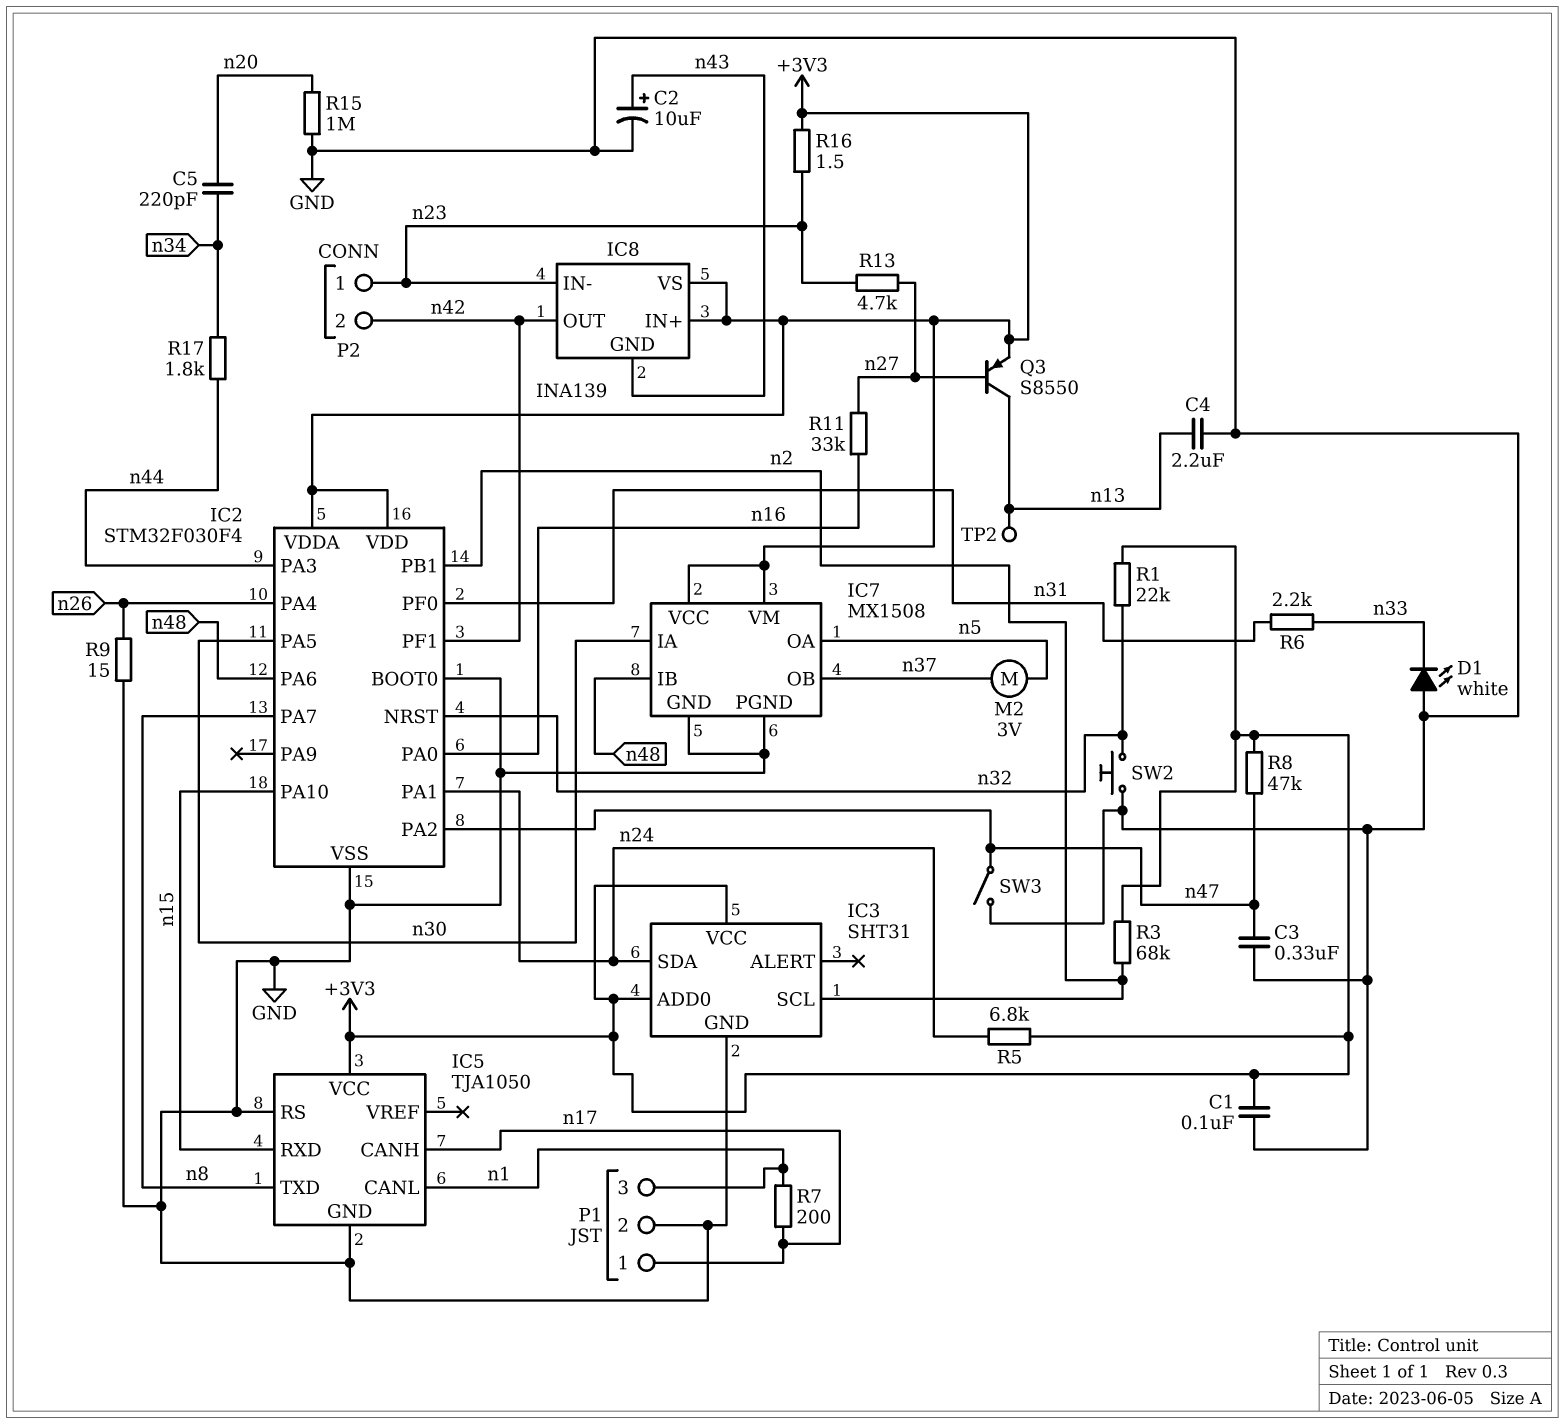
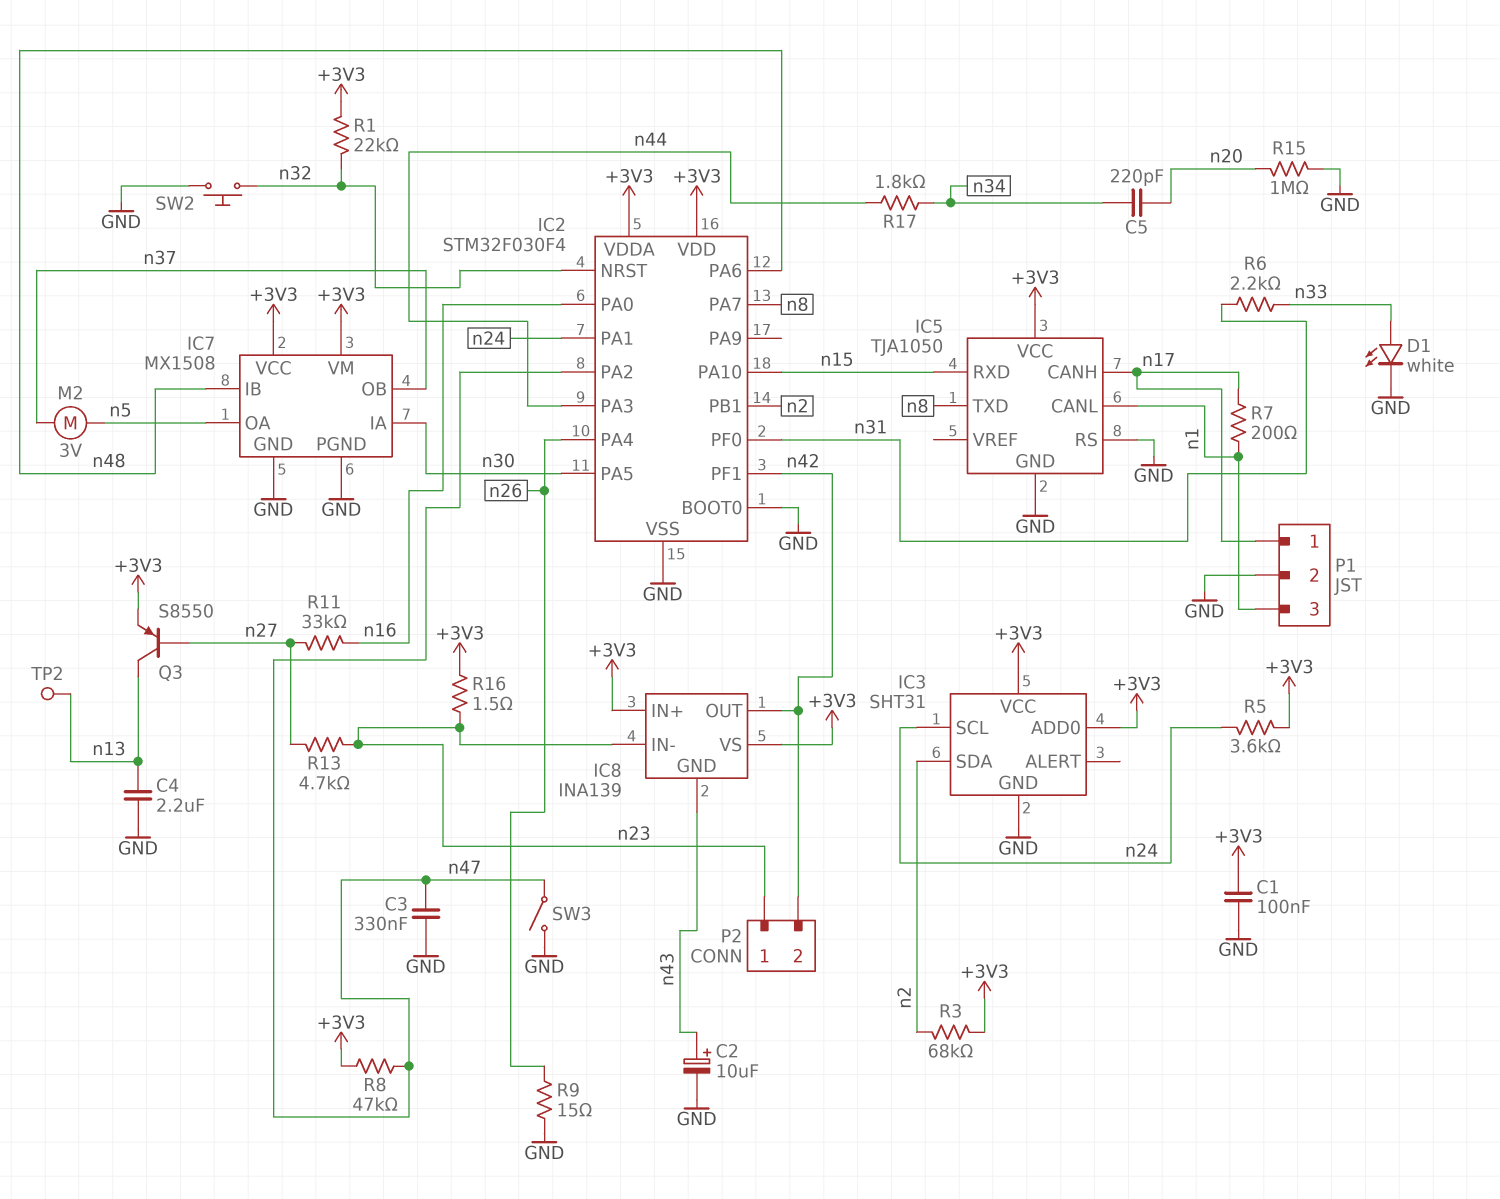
D1: LED white (A GND, K n33) -> LED white (A n33, K GND)
IC3 pin SCL: n2 -> n24
IC3 pin SDA: n24 -> n2
R5: 6.8k (+3V3, n24) -> 3.6k (+3V3, n24)

